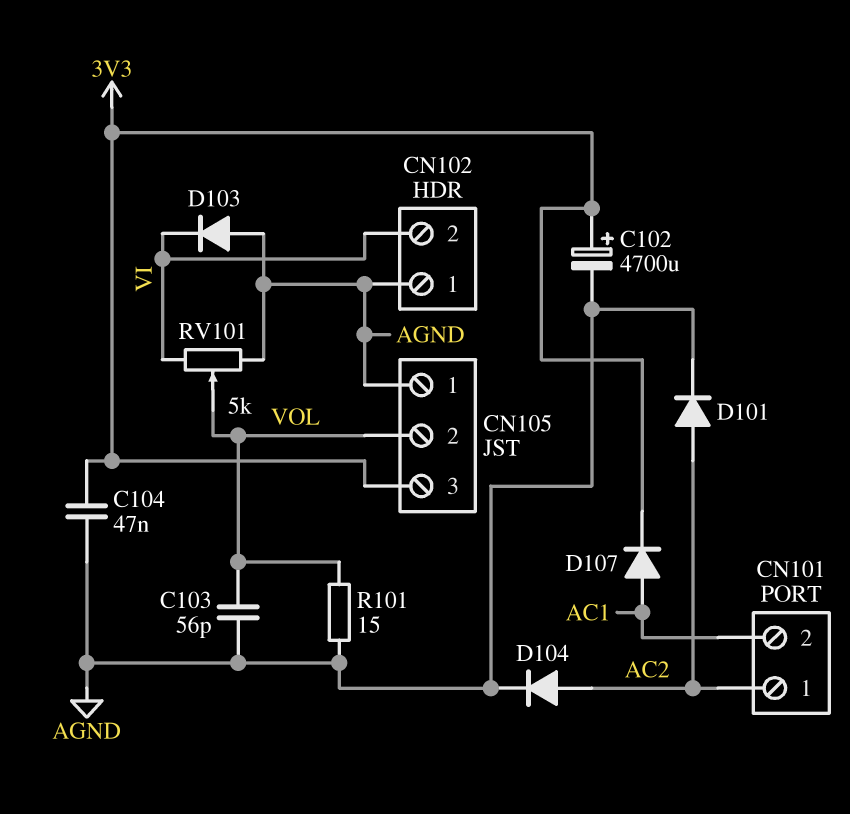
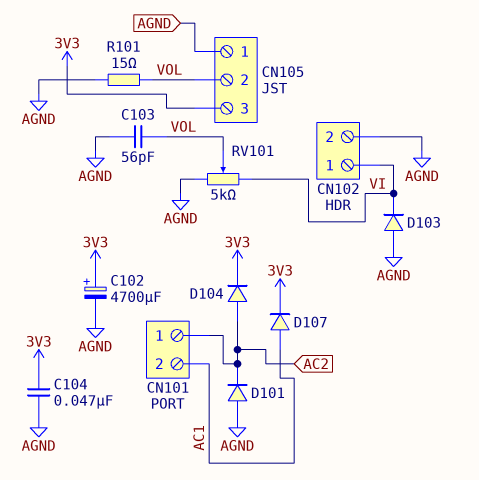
CN102 pin 1: AGND -> VI
CN102 pin 2: VI -> AGND
D101: diode (A AC2, K AGND) -> diode (A AGND, K AC2)
D104: diode (A AC2, K AGND) -> diode (A AC2, K 3V3)

